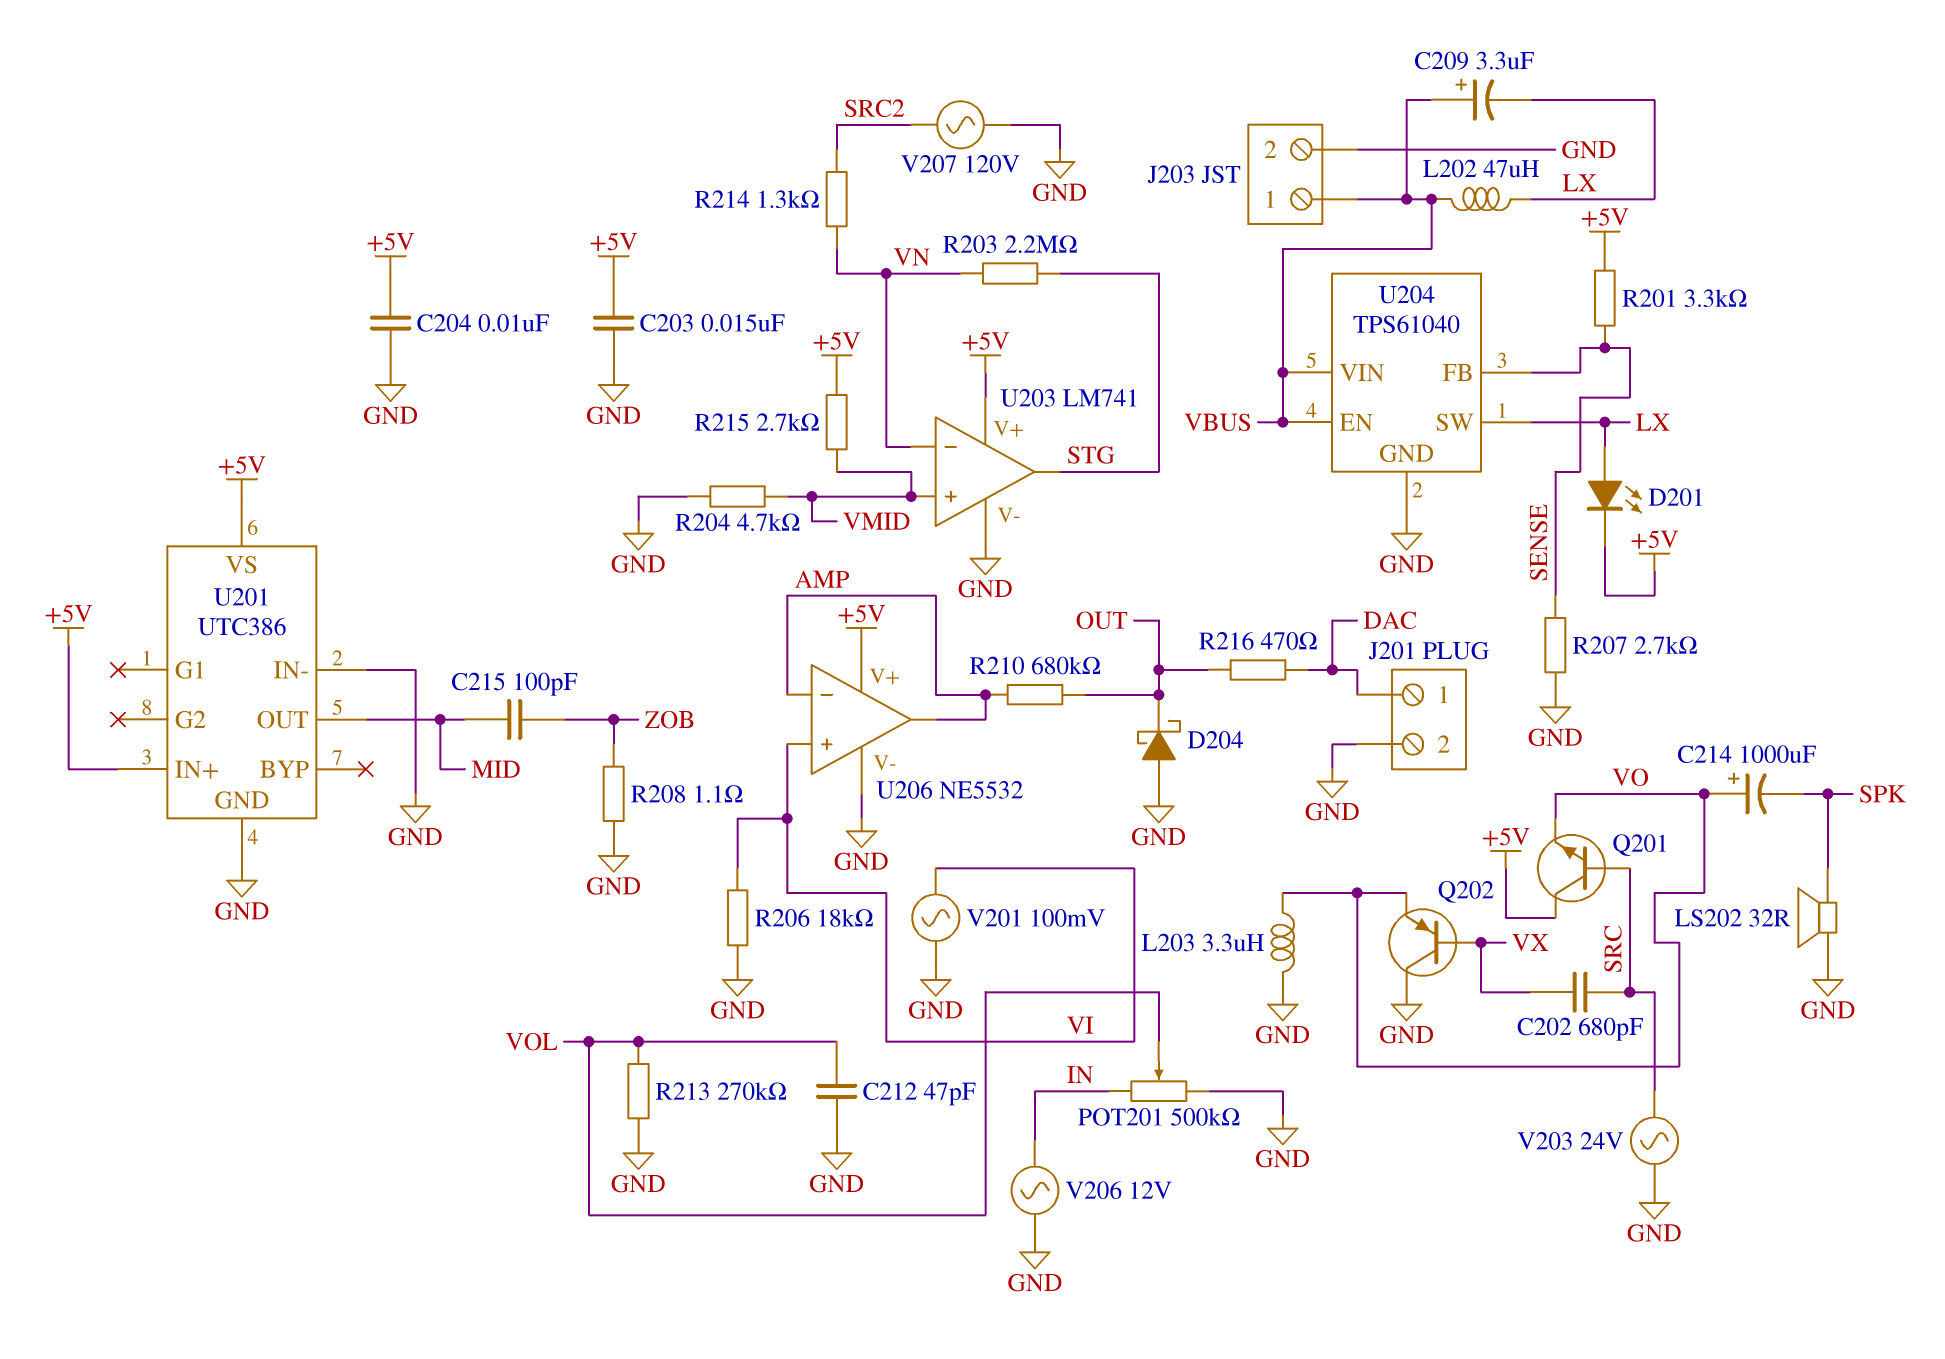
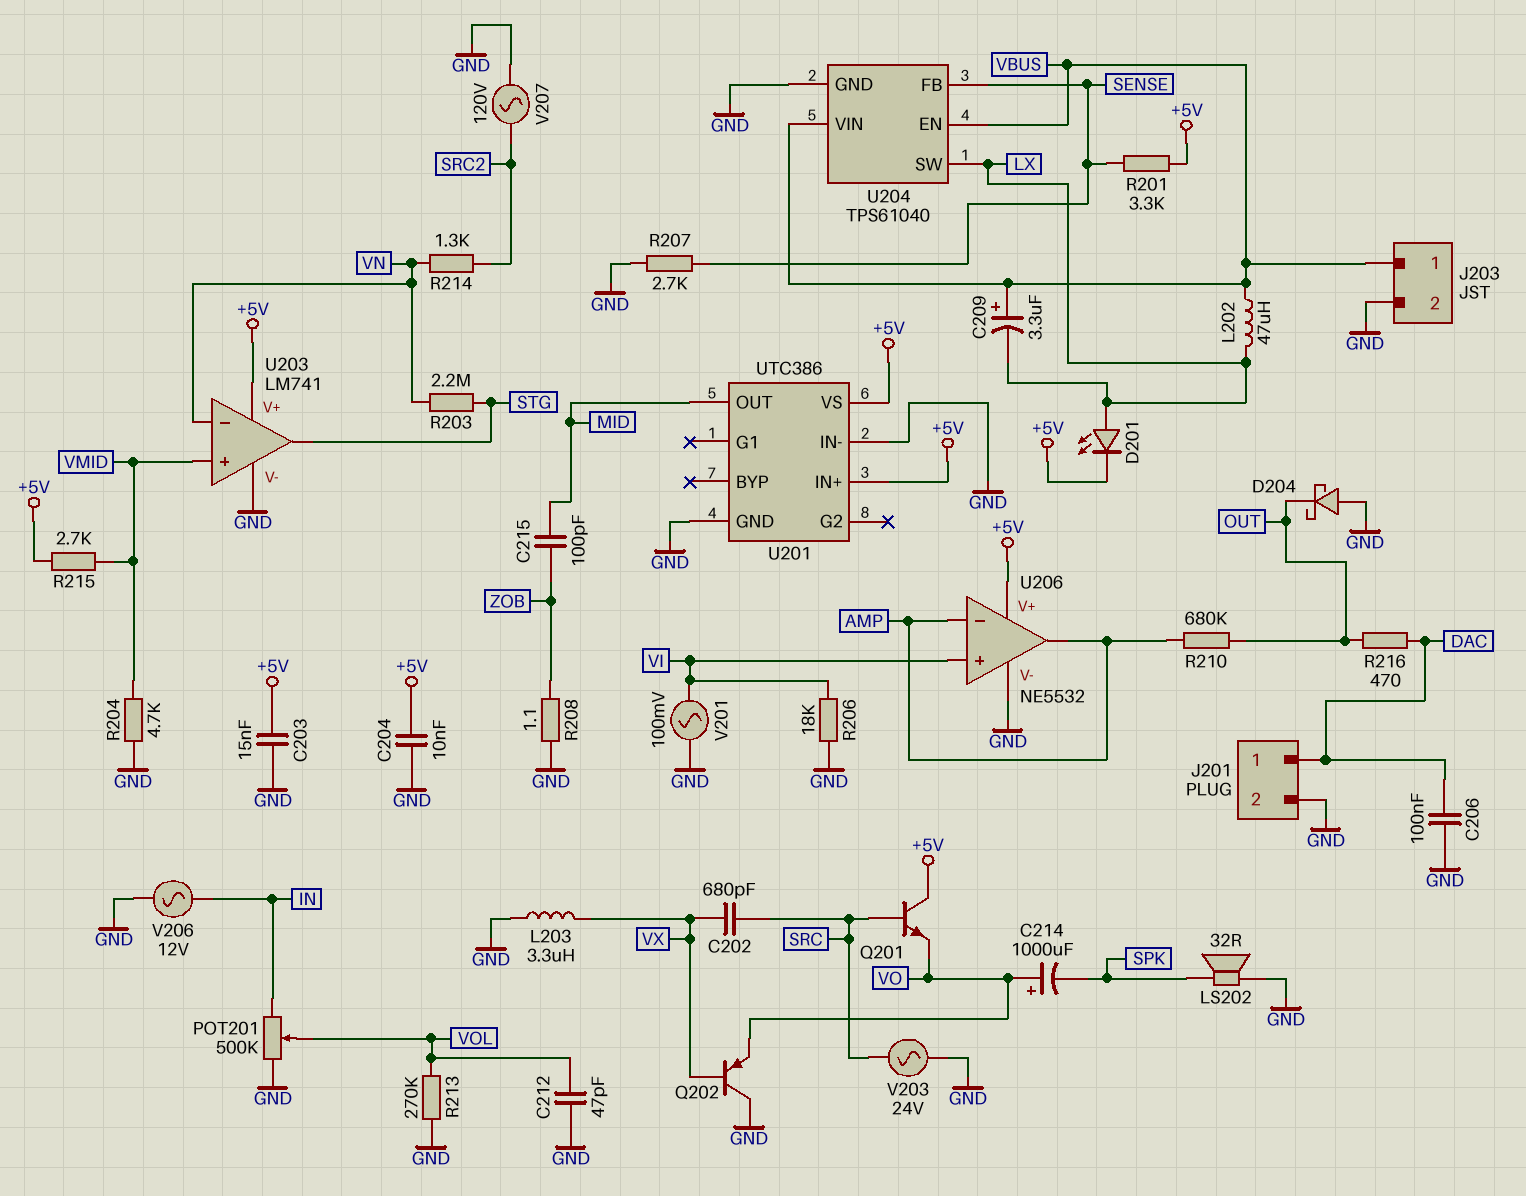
C206: none -> 100nF (DAC, GND)
L203: 3.3uH (GND, VO) -> 3.3uH (GND, VX)

